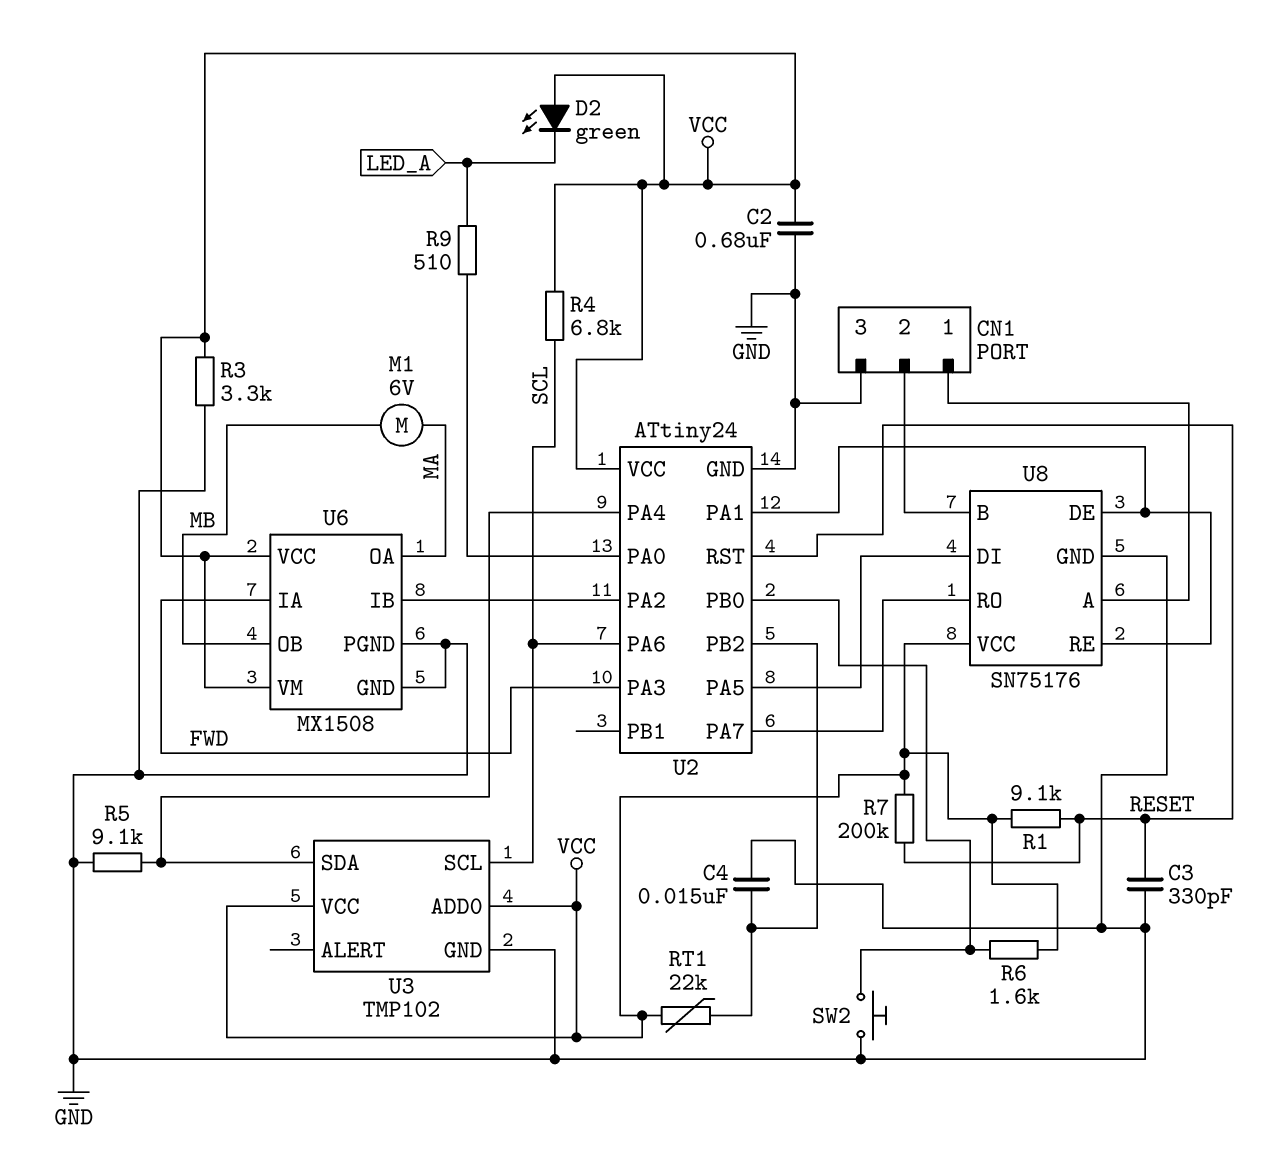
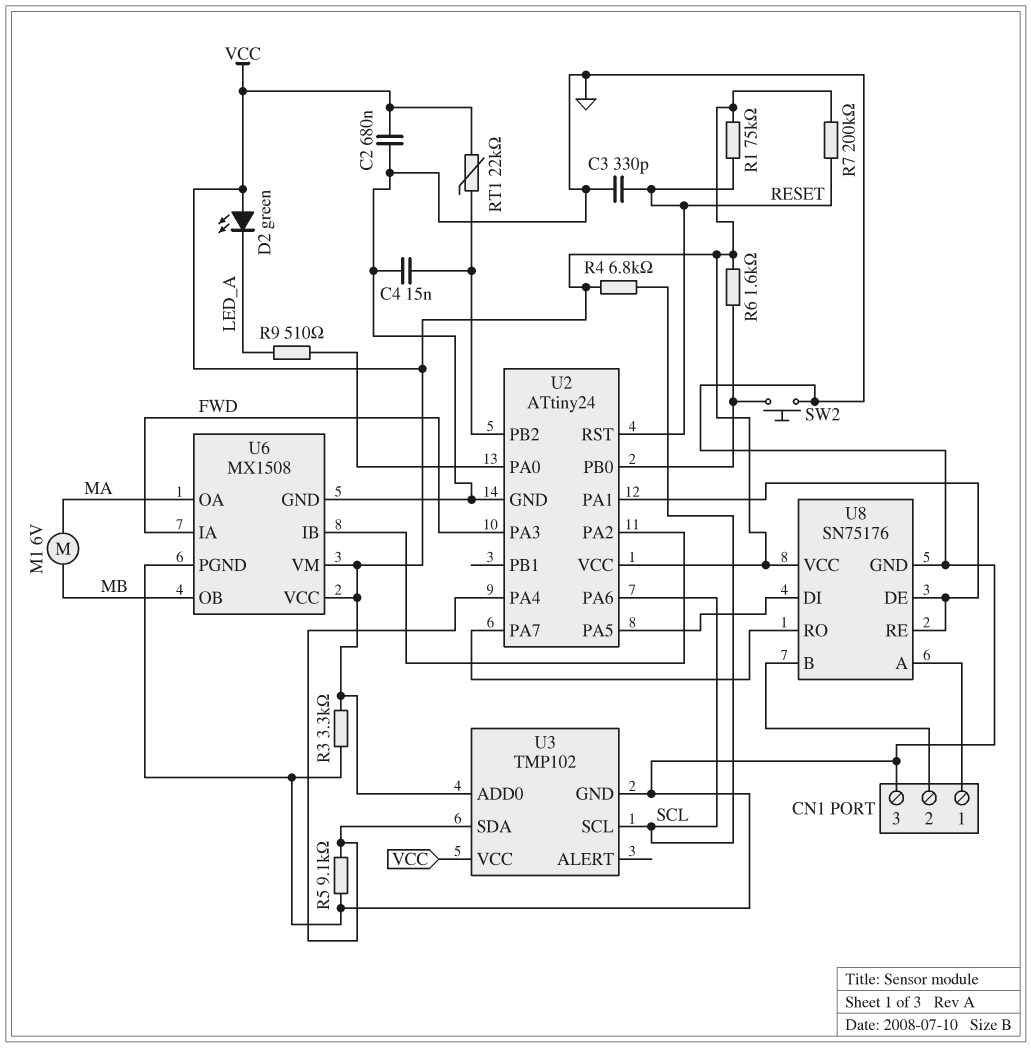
R1: 9.1k (RESET, VCC) -> 75k (RESET, VCC)

